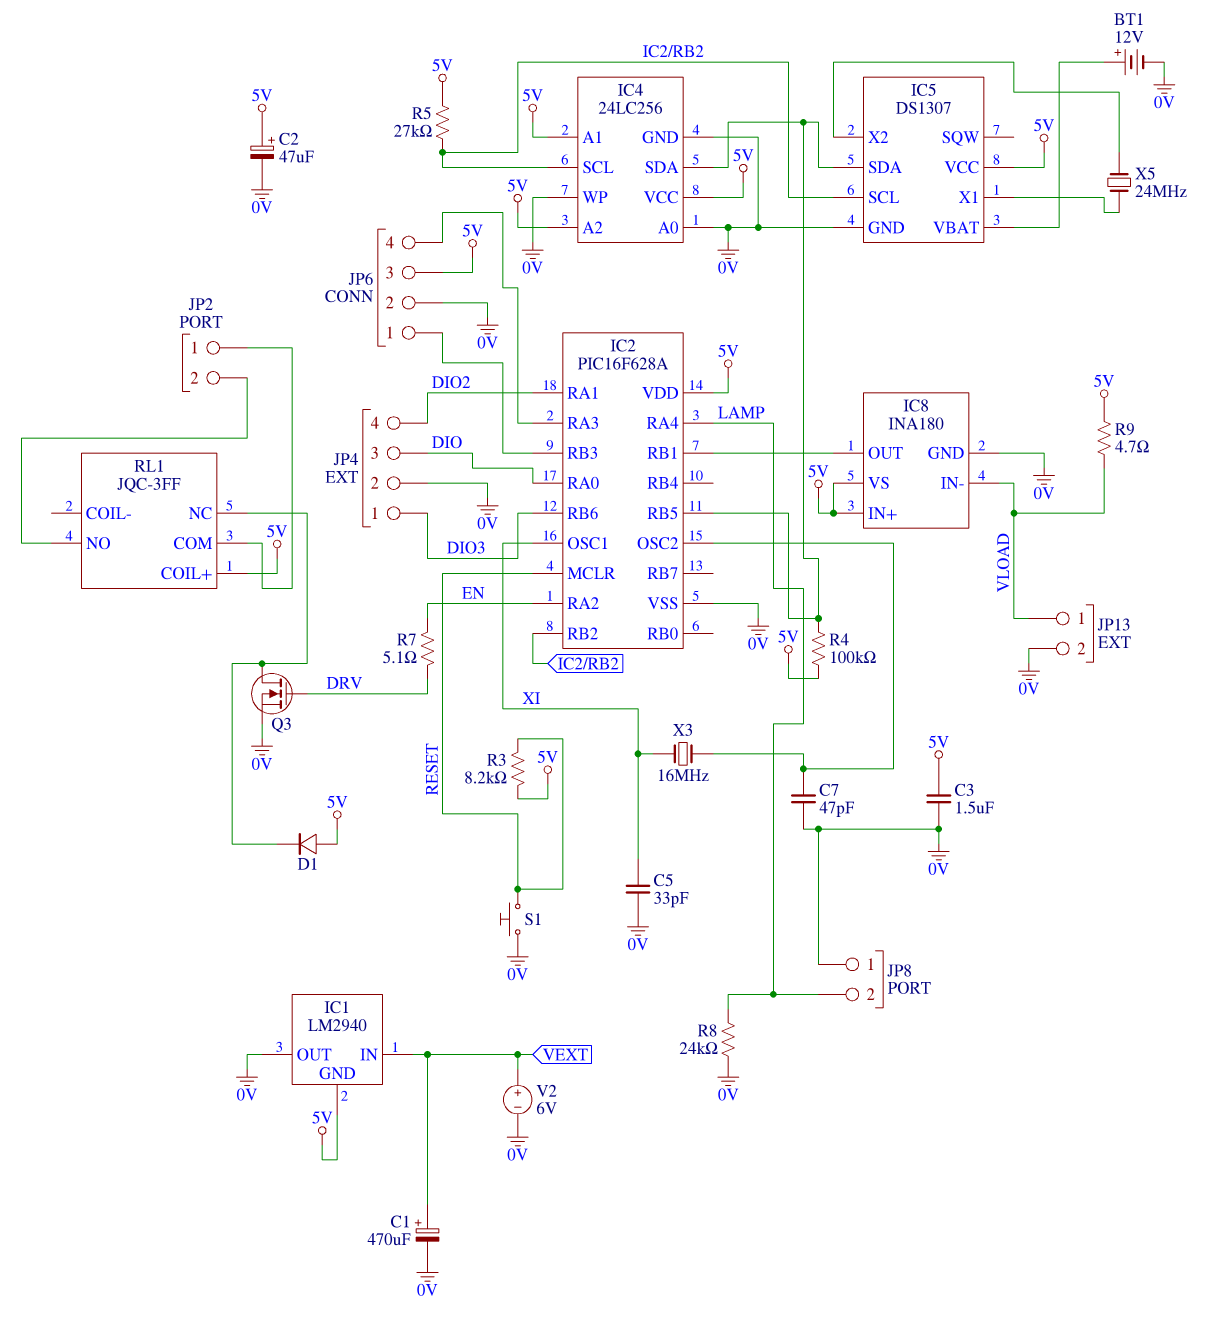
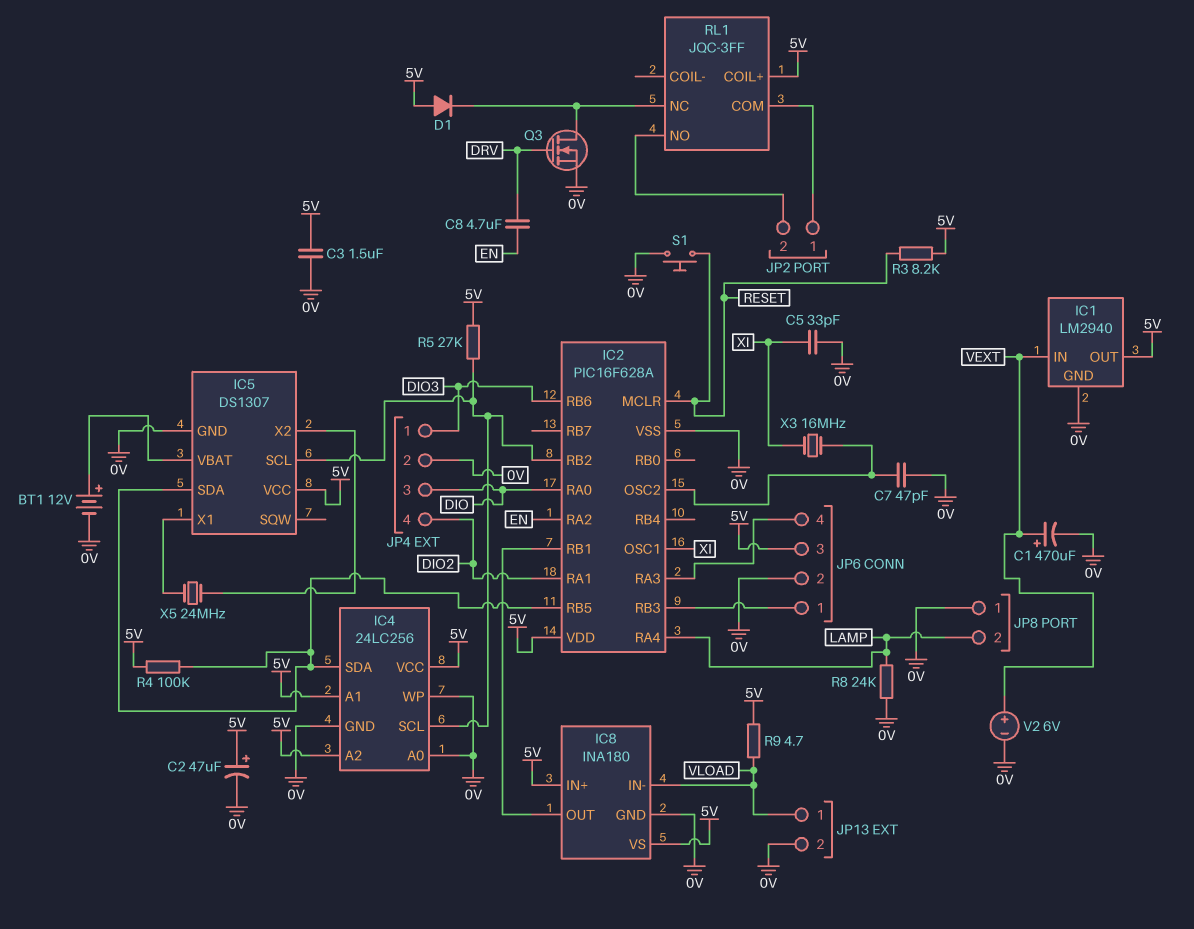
C8: none -> 4.7uF (DRV, EN)
IC1 pin GND: 5V -> 0V
IC1 pin OUT: 0V -> 5V
R7: 5.1 (DRV, EN) -> none

